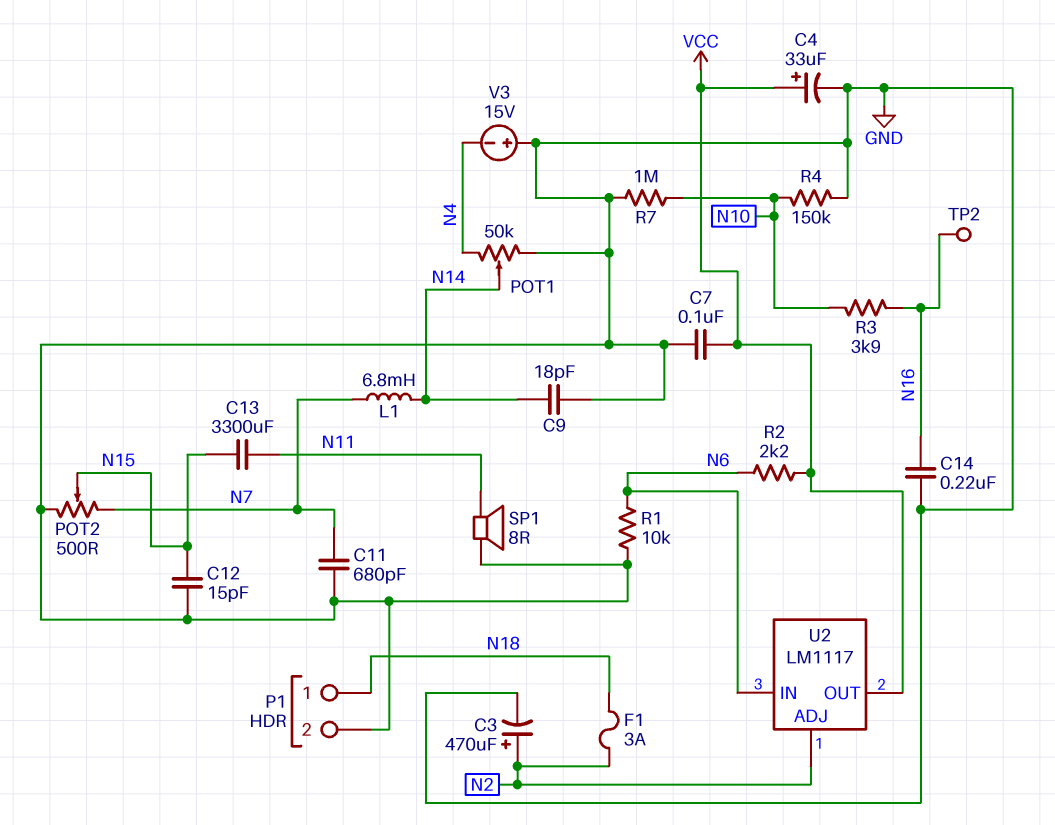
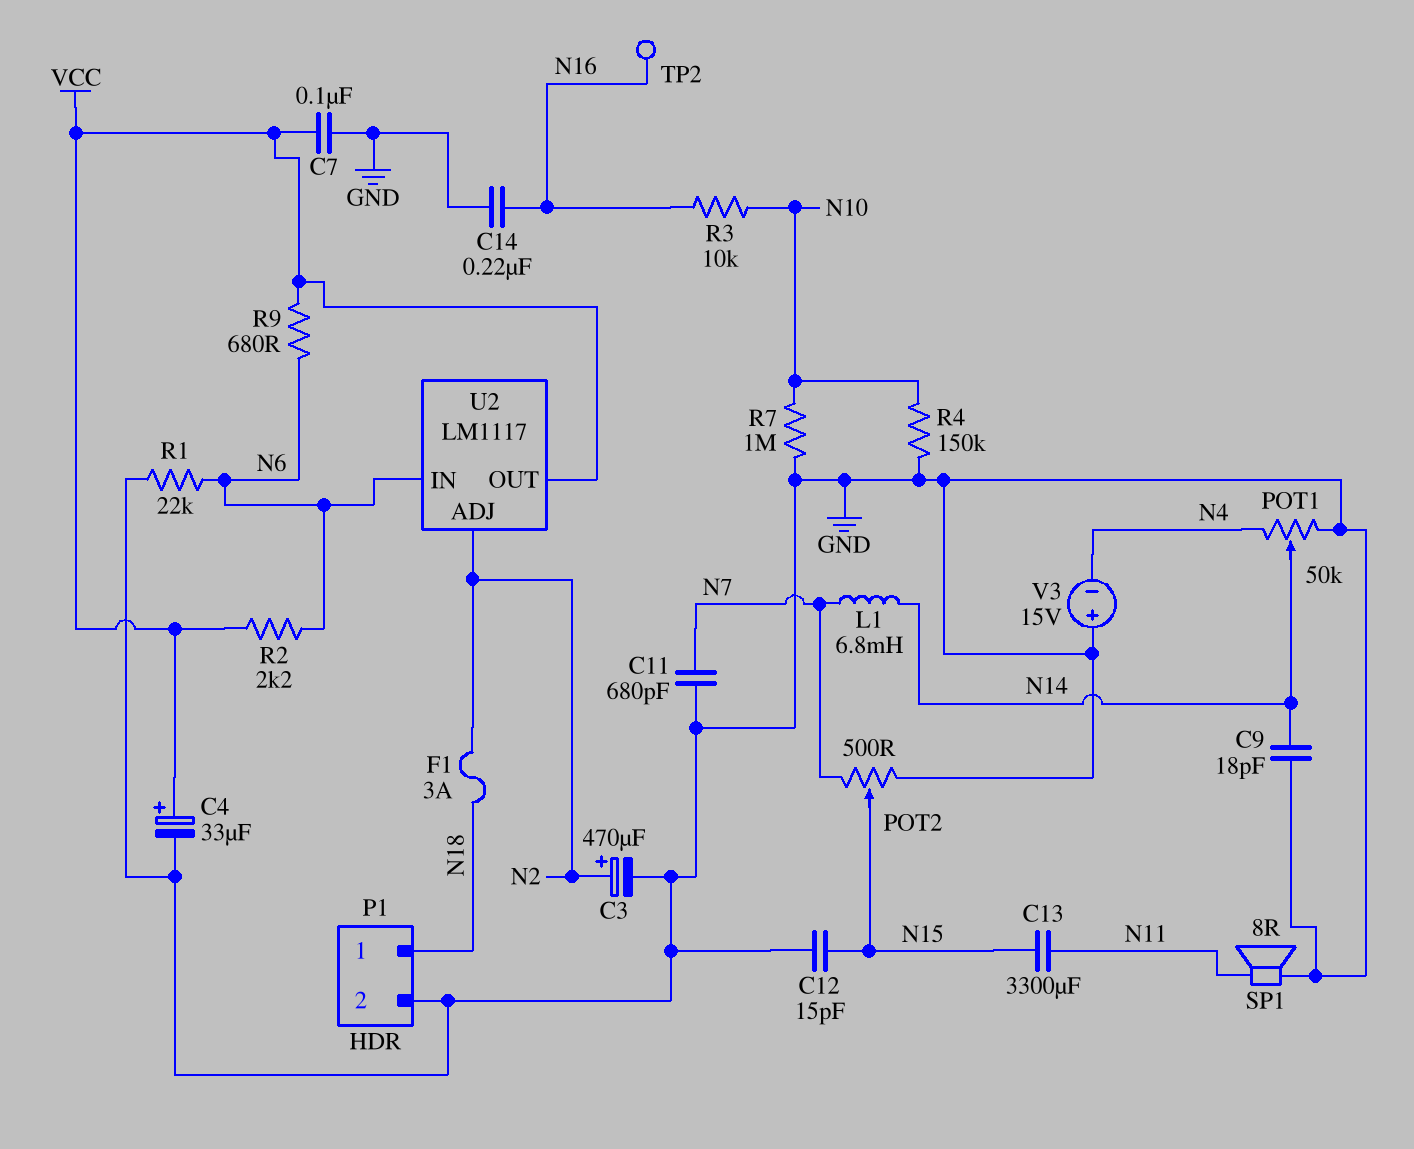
R1: 10k (GND, N6) -> 22k (GND, N6)
R3: 3.9k (N10, N16) -> 10k (N10, N16)
R9: none -> 680 (N6, VCC)

